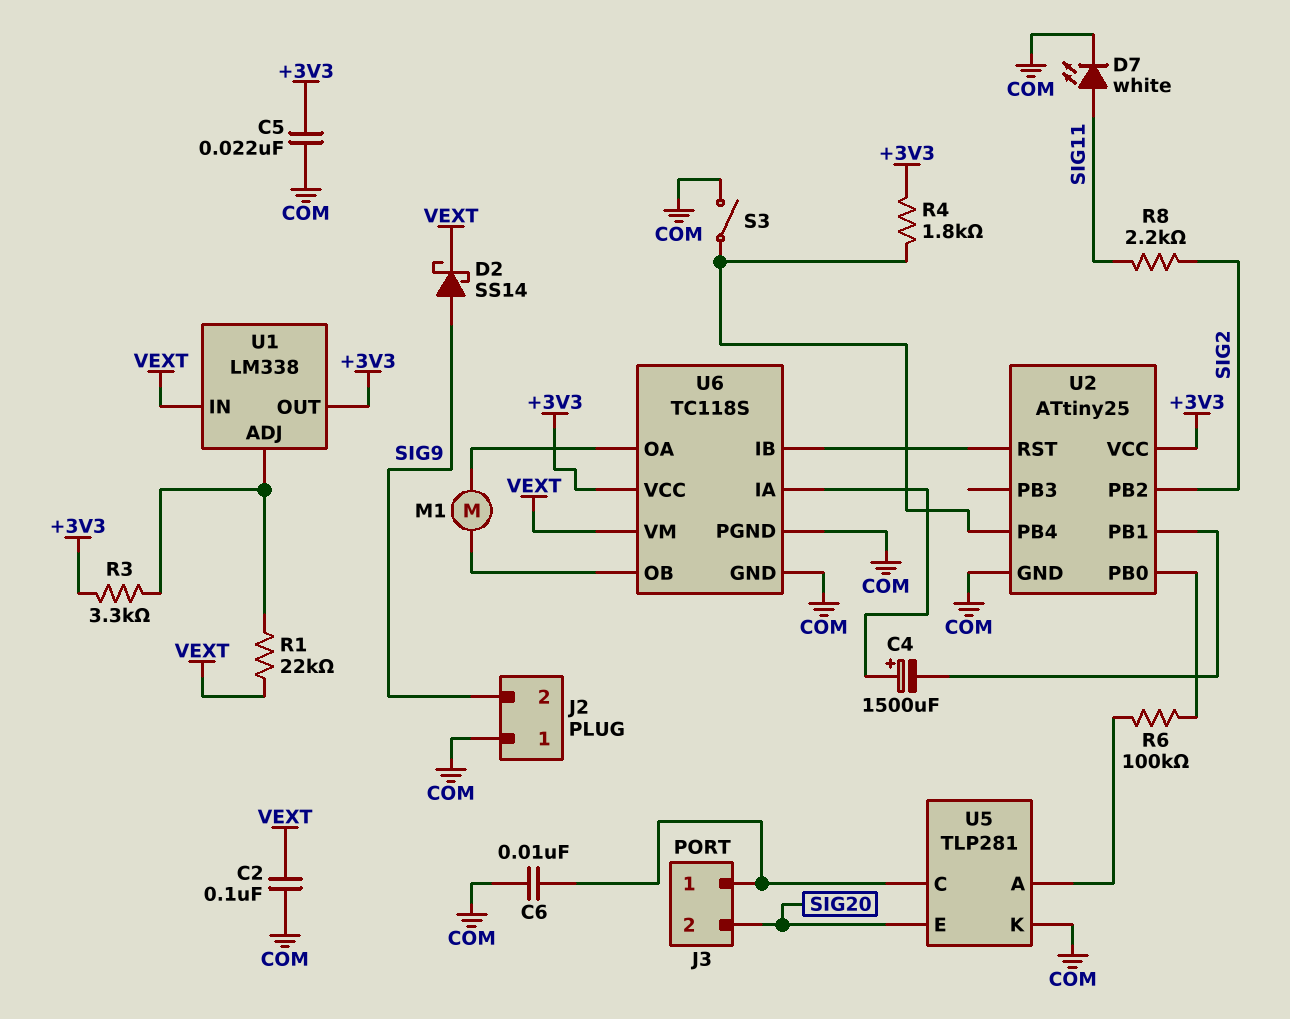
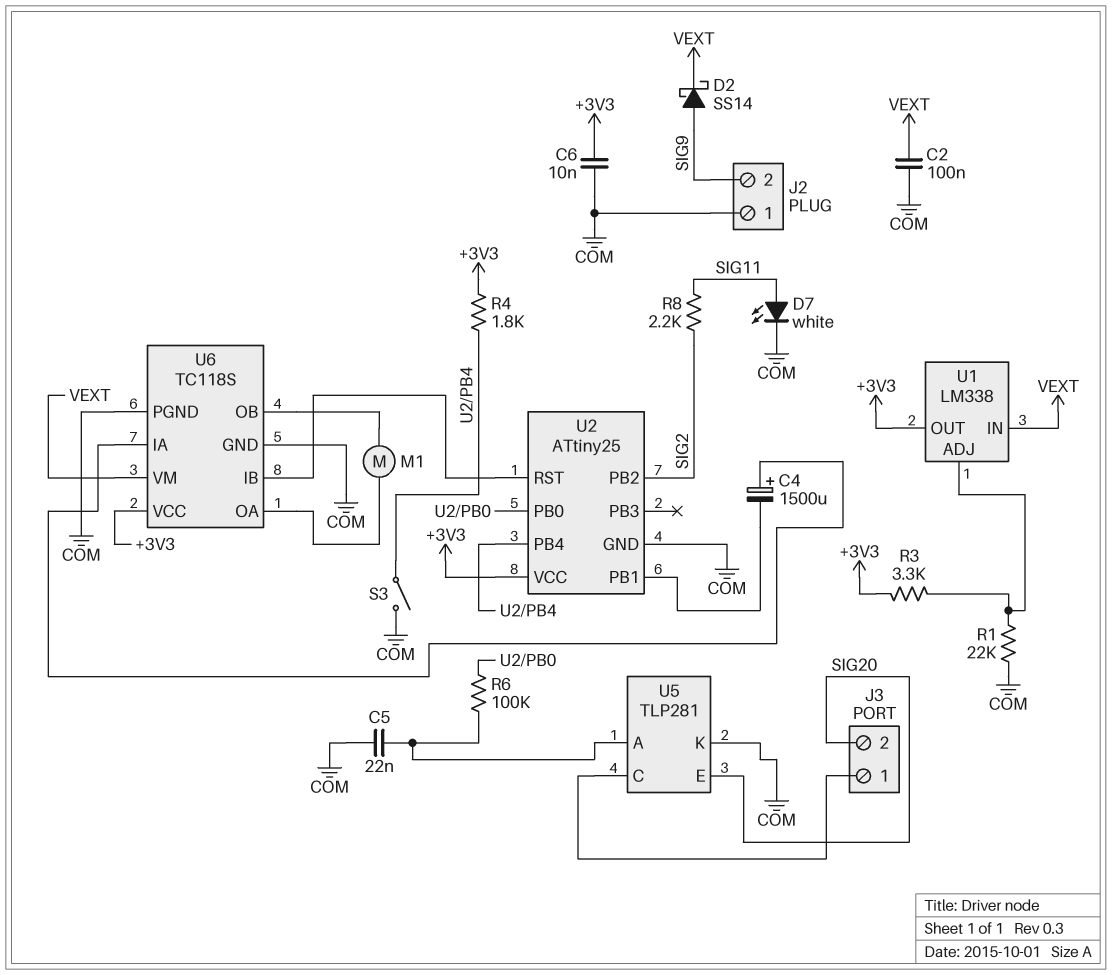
C5: 22nF (+3V3, COM) -> 22nF (COM, U5/A)
C6: 10nF (COM, J3/1) -> 10nF (+3V3, COM)
R1: 22k (U1/ADJ, VEXT) -> 22k (COM, U1/ADJ)

